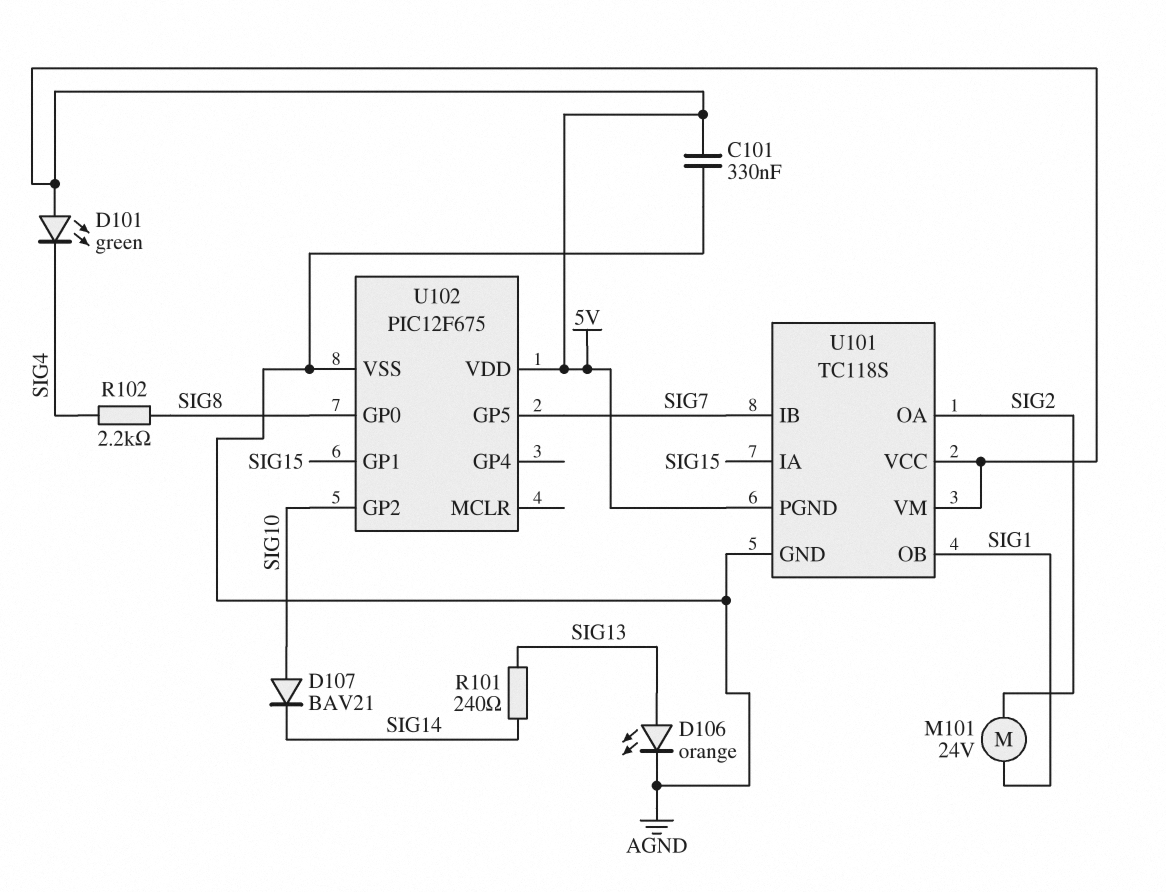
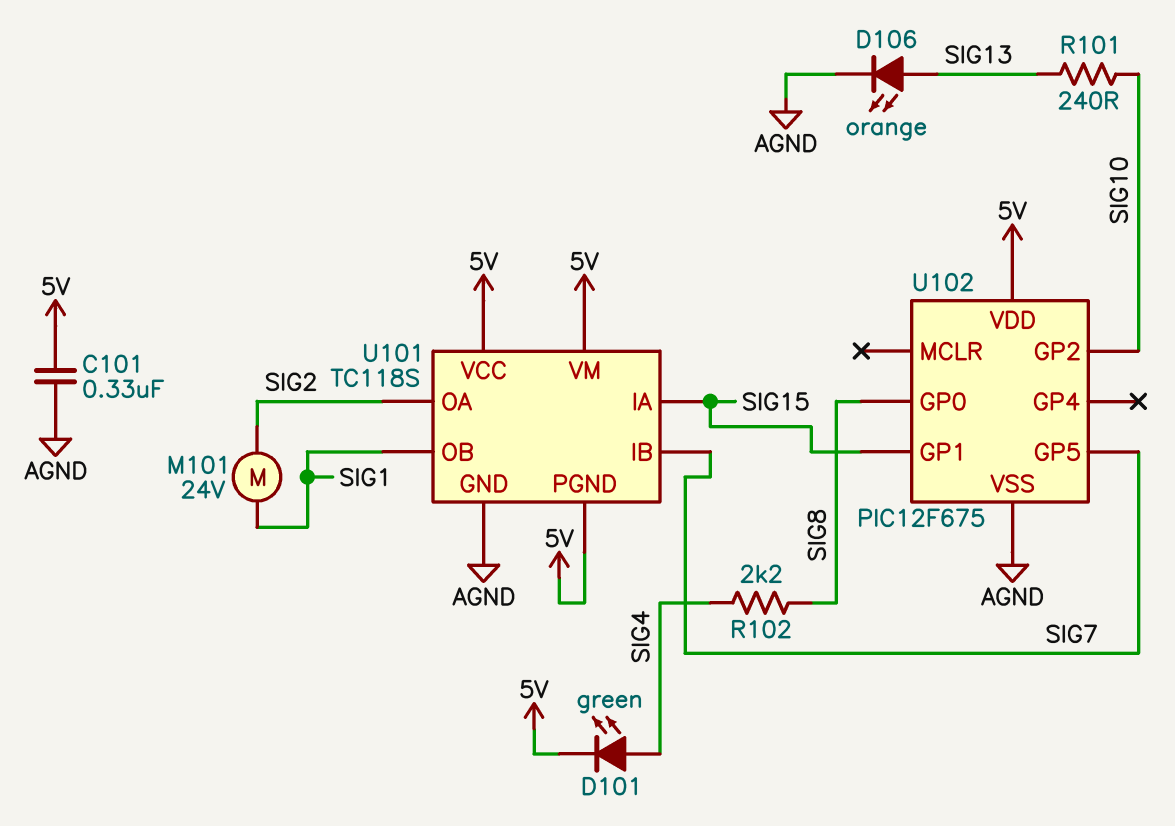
D101: LED green (A 5V, K SIG4) -> LED green (A SIG4, K 5V)
D107: diode BAV21 (A SIG10, K SIG14) -> none
R101: 240 (SIG13, SIG14) -> 240 (SIG10, SIG13)

